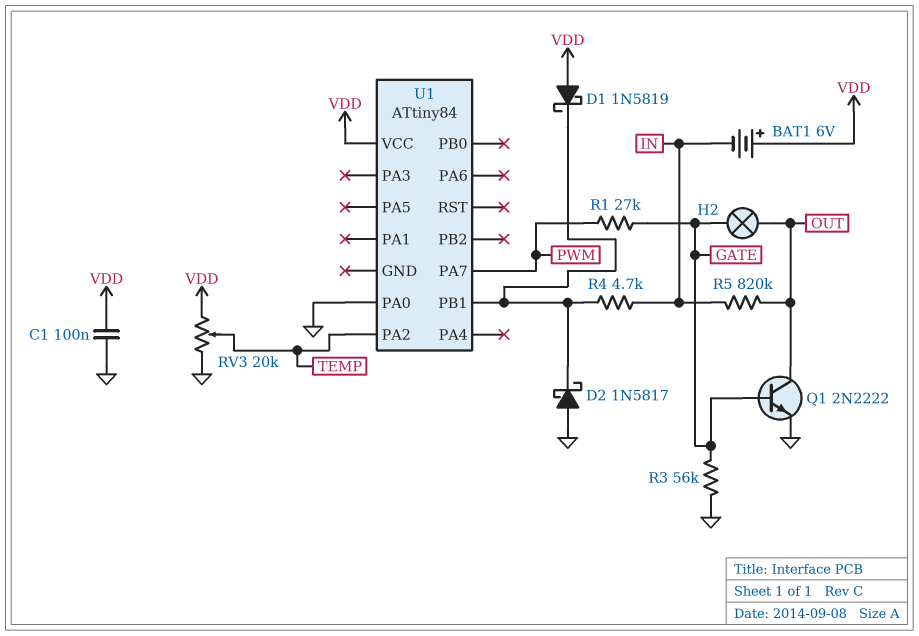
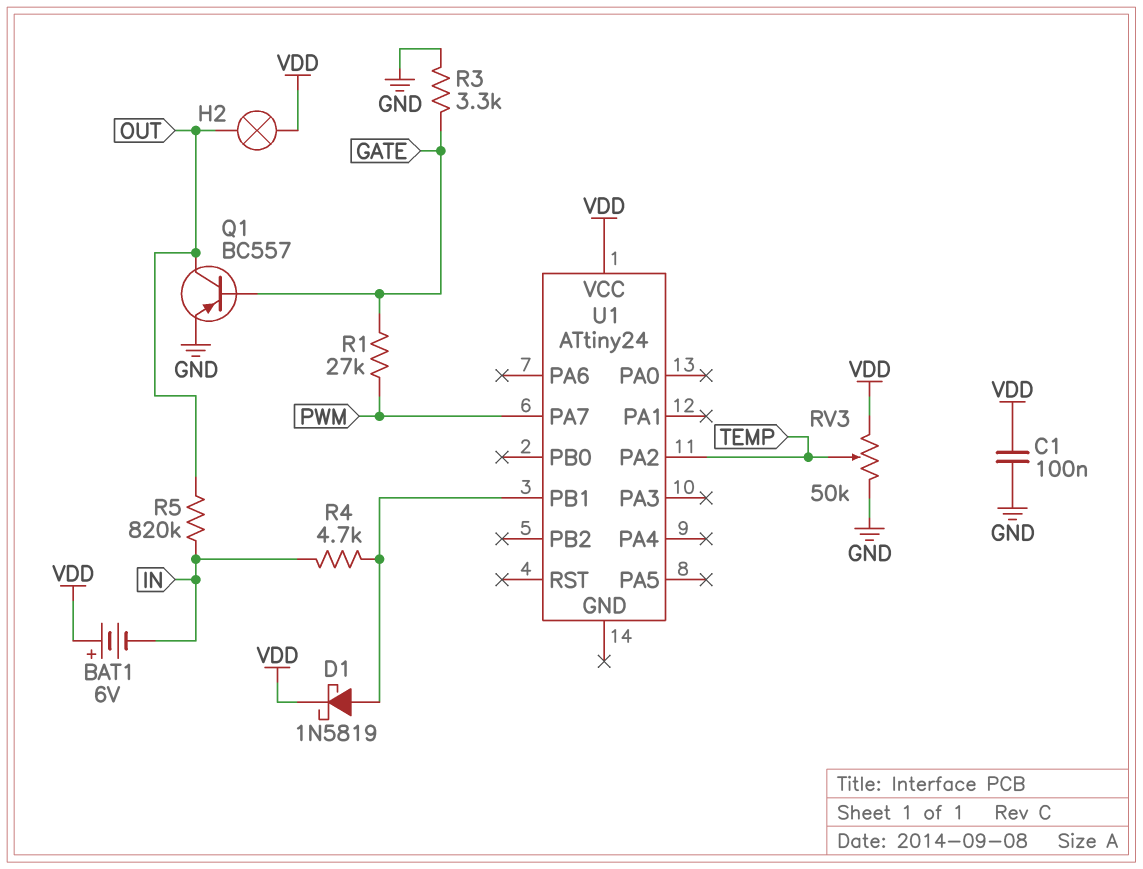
D1: schottky 1N5819 (A VDD, K U1/PB1) -> schottky 1N5819 (A U1/PB1, K VDD)
D2: schottky 1N5817 (A GND, K U1/PB1) -> none
H2: lamp (GATE, OUT) -> lamp (OUT, VDD)
Q1: NPN 2N2222 (B GATE, C OUT, E GND) -> PNP BC557 (B GATE, C OUT, E GND)
R3: 56k (GATE, GND) -> 3.3k (GATE, GND)
RV3: 20k (GND, VDD, wiper TEMP) -> 50k (GND, VDD, wiper TEMP)
U1: ATtiny84 -> ATtiny24
U1 pin PA0: GND -> none

